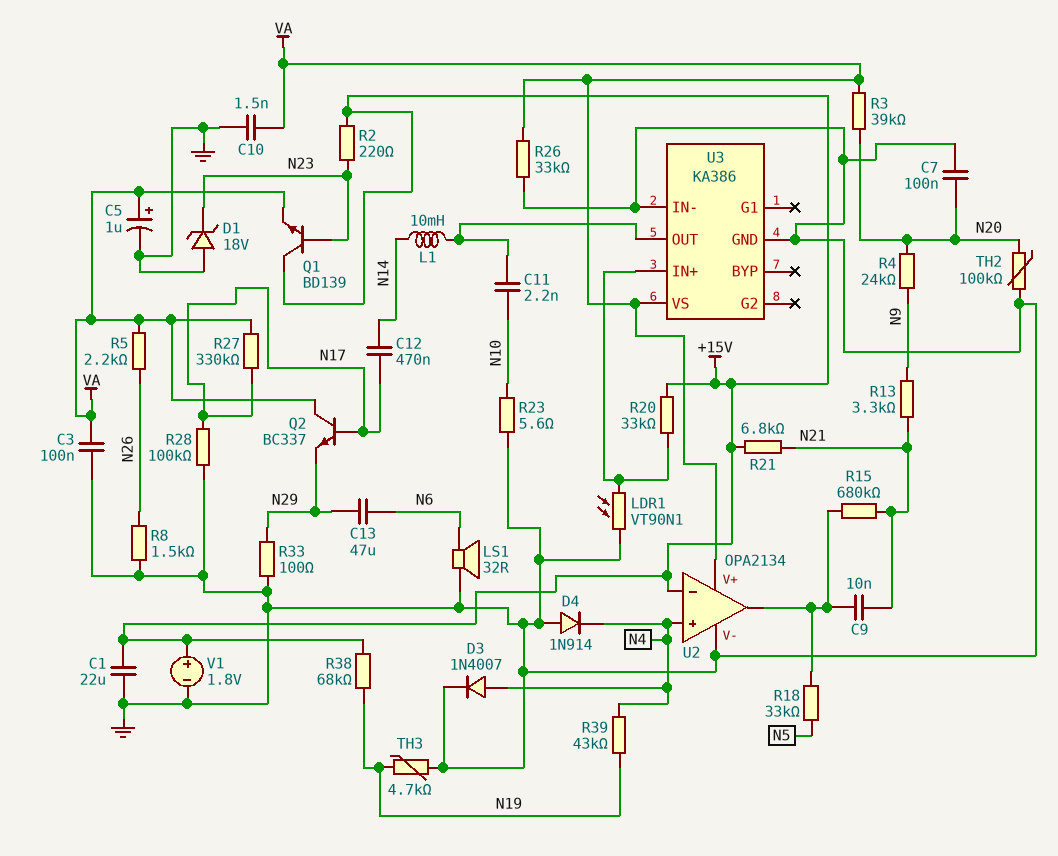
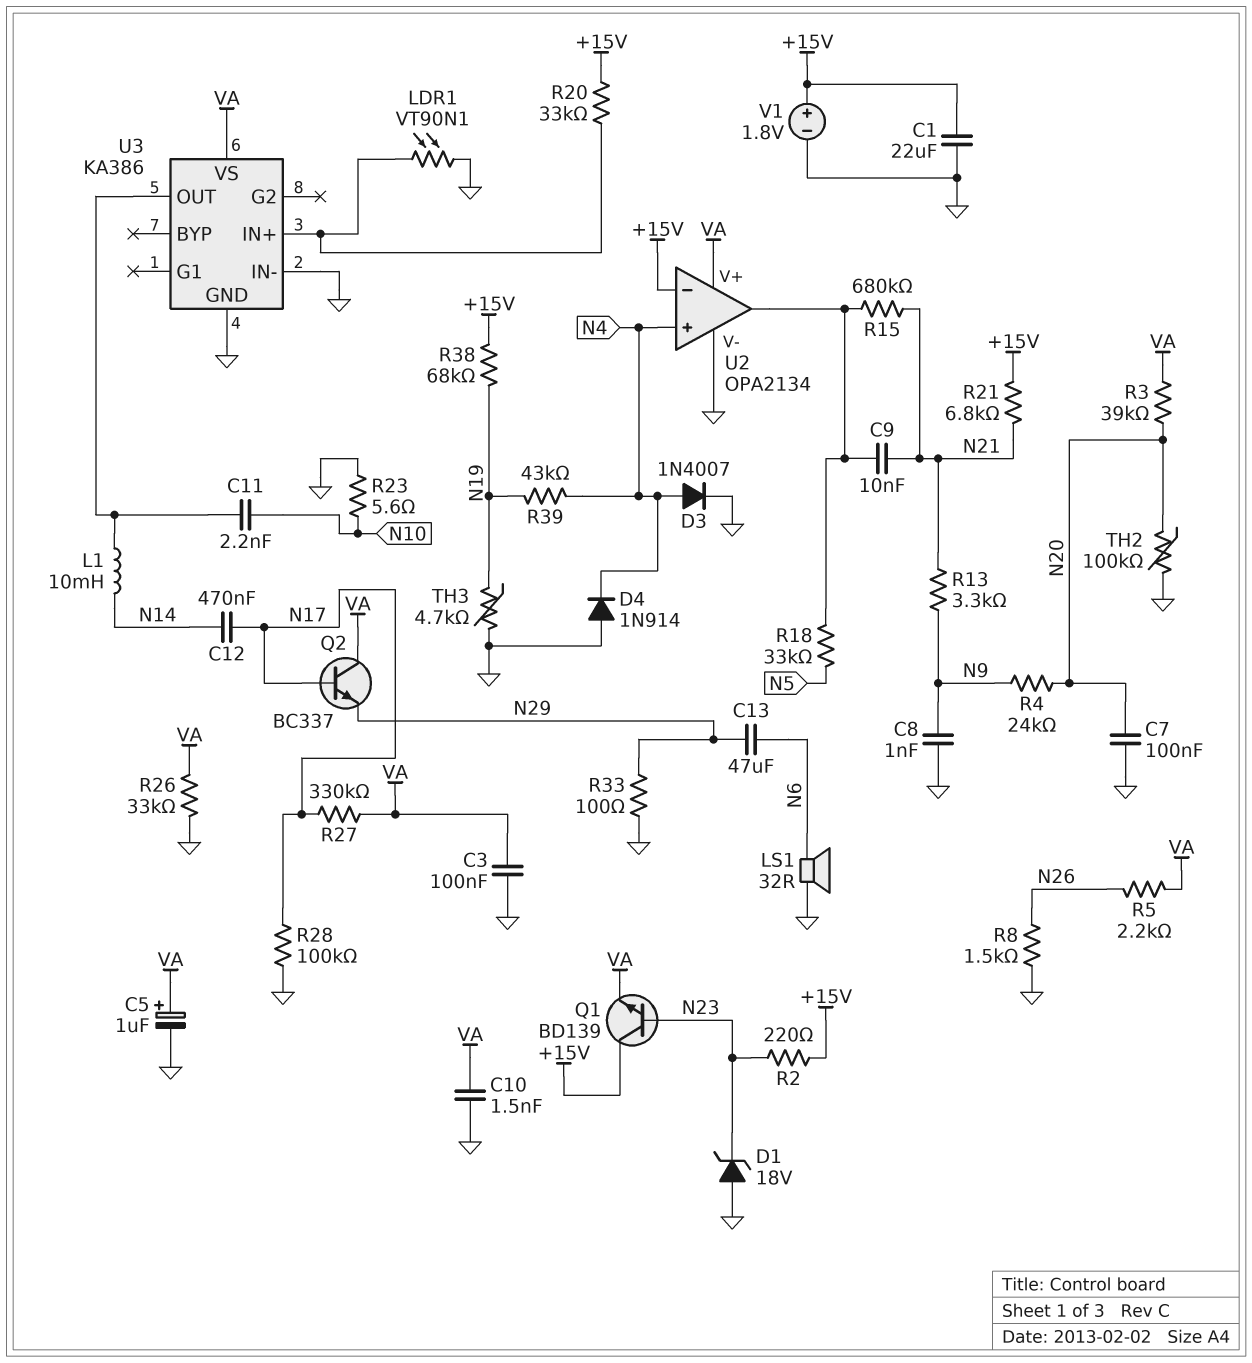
C8: none -> 1nF (GND, N9)

